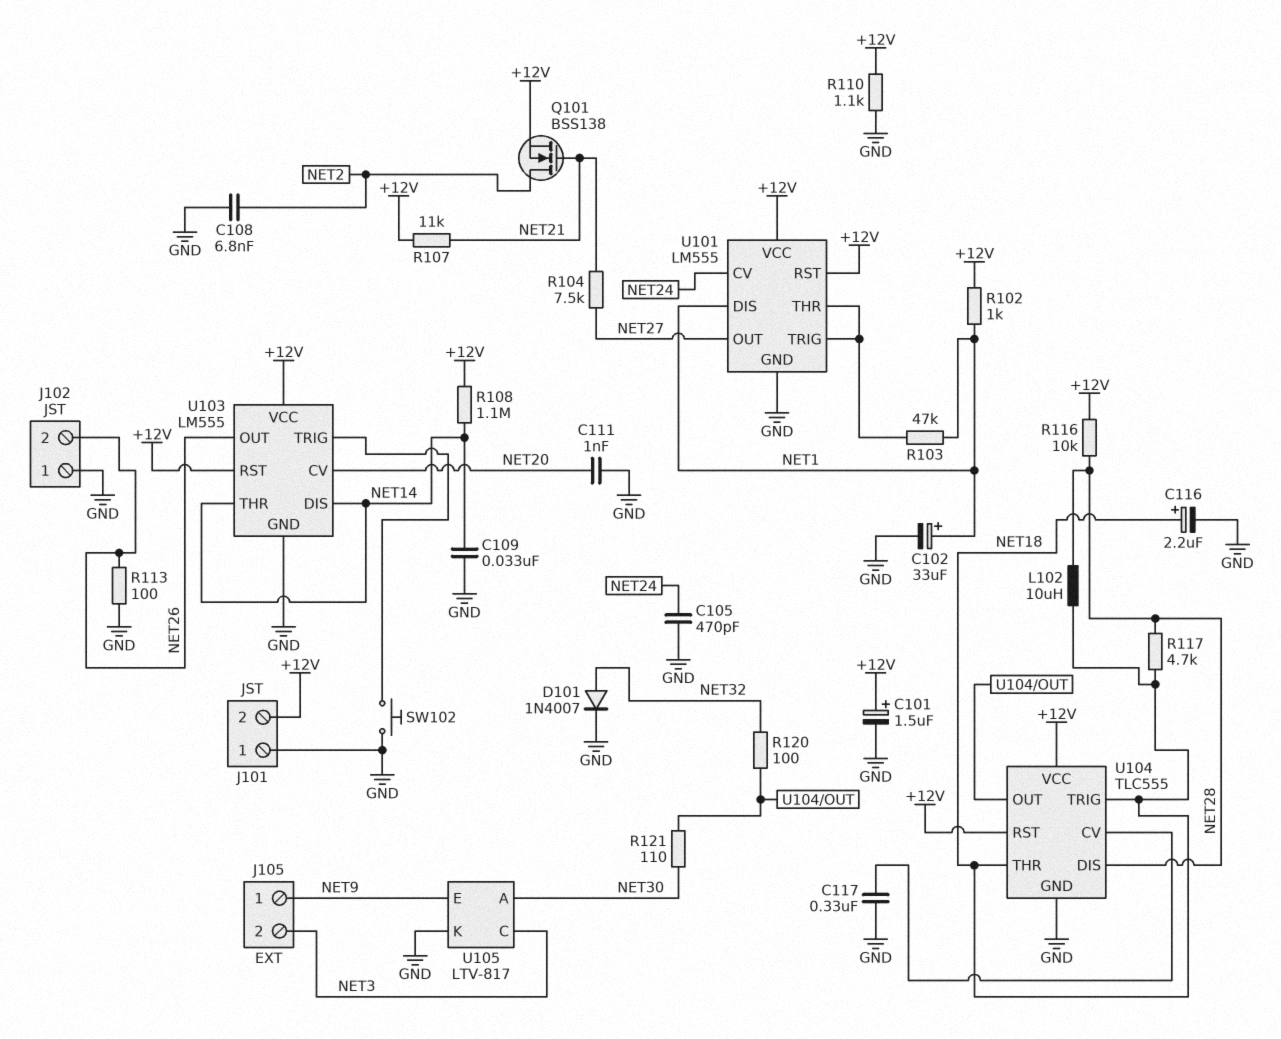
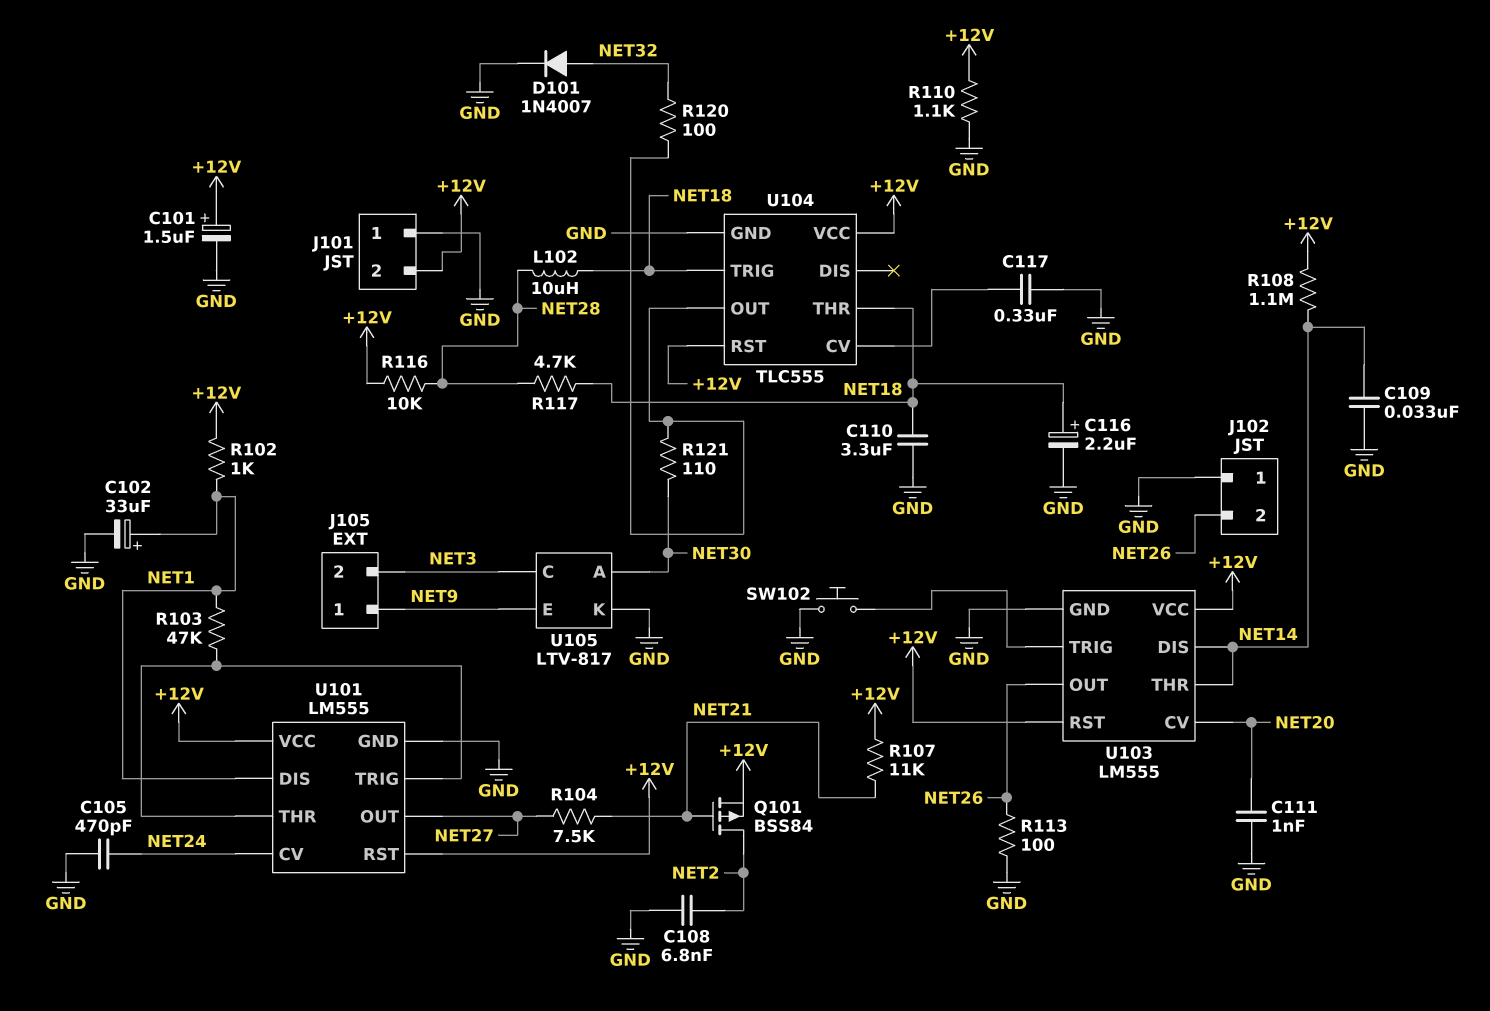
C110: none -> 3.3uF (GND, NET18)
Q101: NMOS BSS138 (G NET21, D NET2, S +12V) -> PMOS BSS84 (G NET21, D NET2, S +12V)
U104 pin DIS: NET28 -> none

